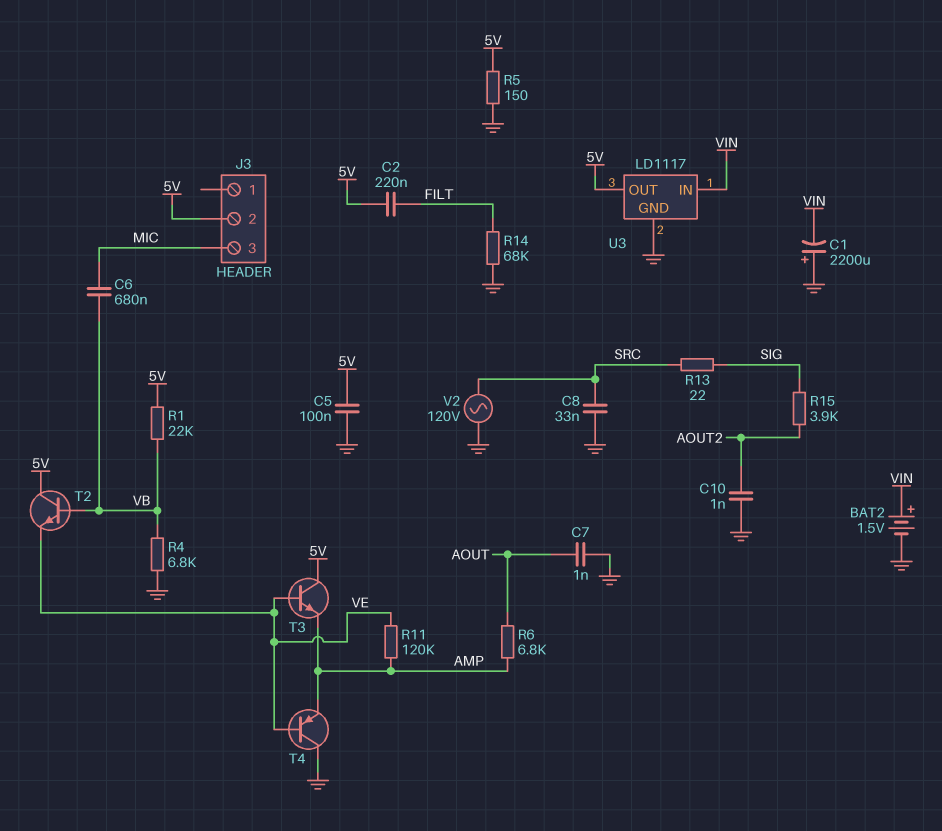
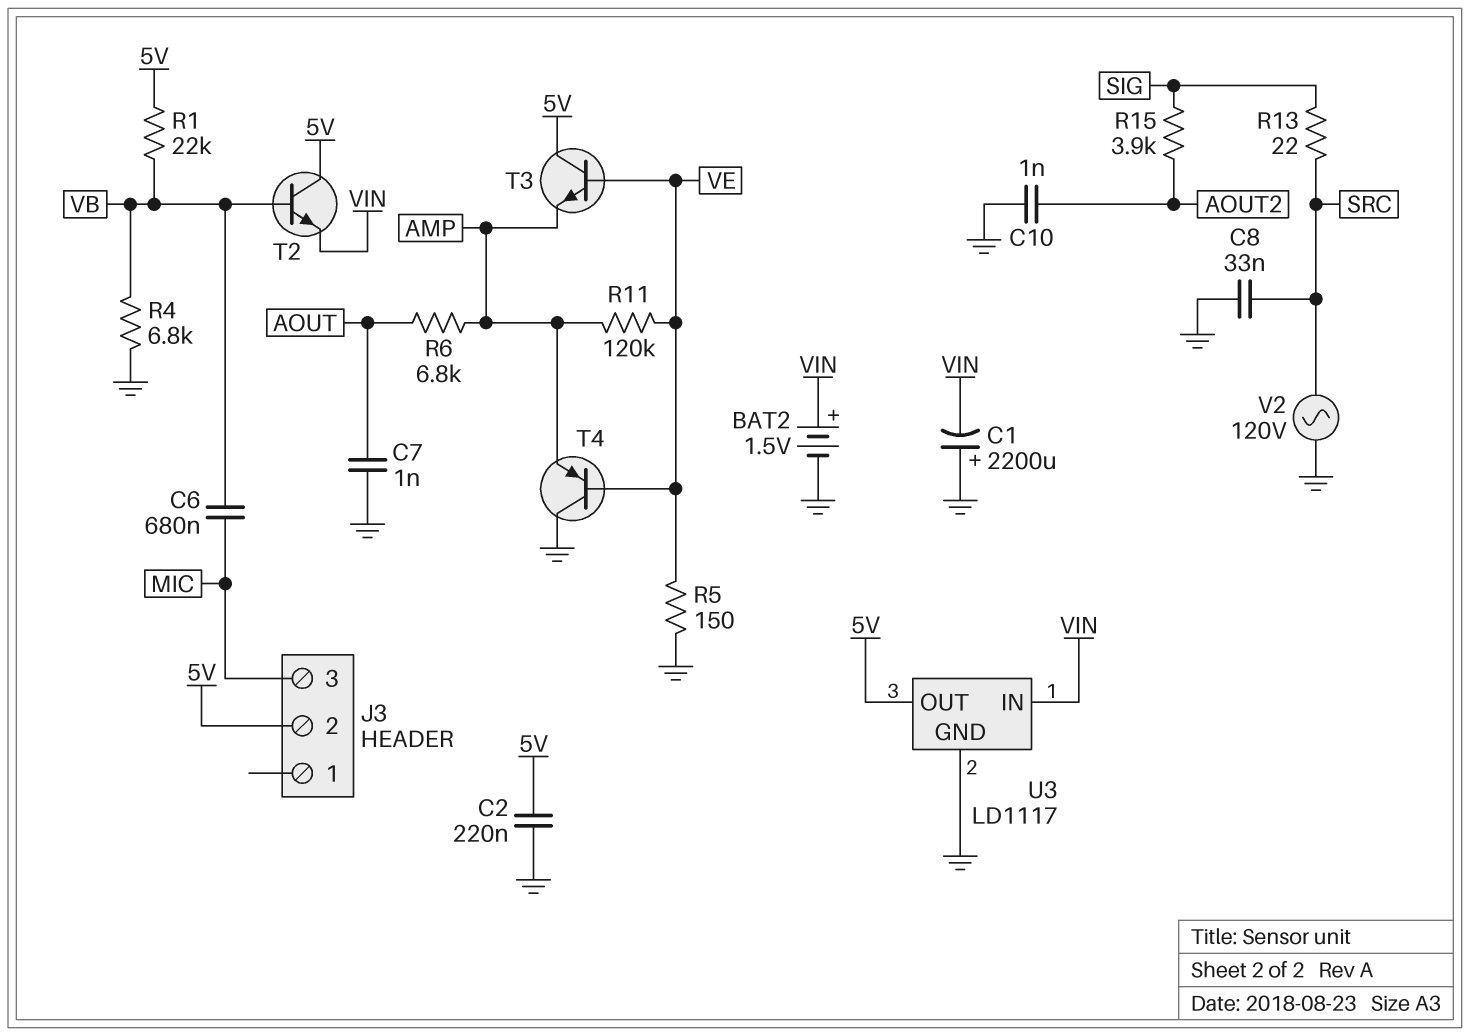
C2: 220nF (5V, FILT) -> 220nF (5V, GND)
C5: 100nF (5V, GND) -> none
R5: 150 (5V, GND) -> 150 (GND, VE)
R14: 68k (FILT, GND) -> none
T2: NPN (B VB, C 5V, E VE) -> NPN (B VB, C 5V, E VIN)

